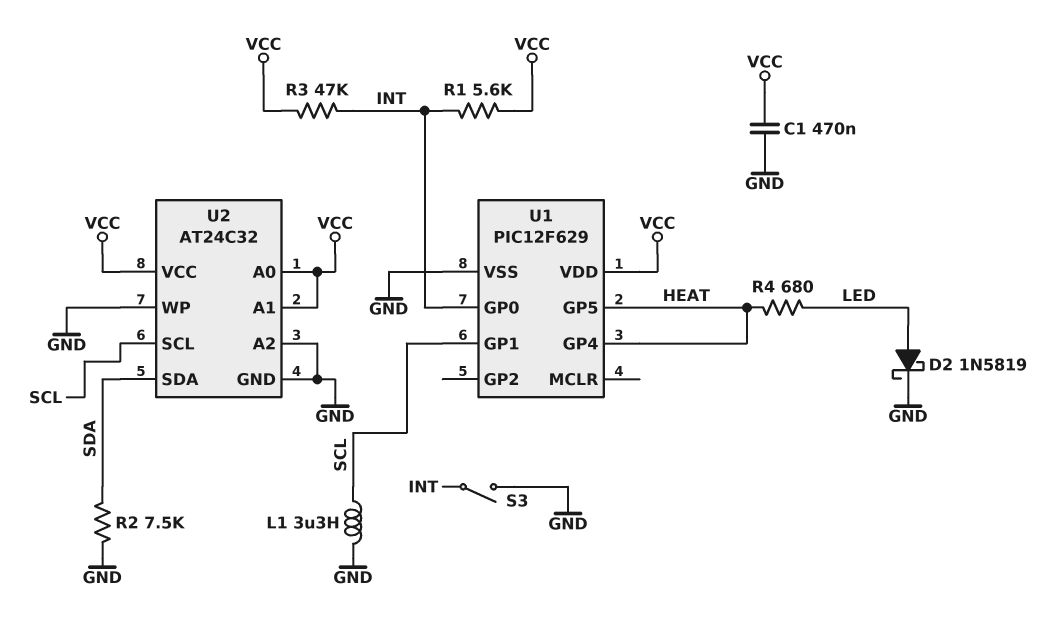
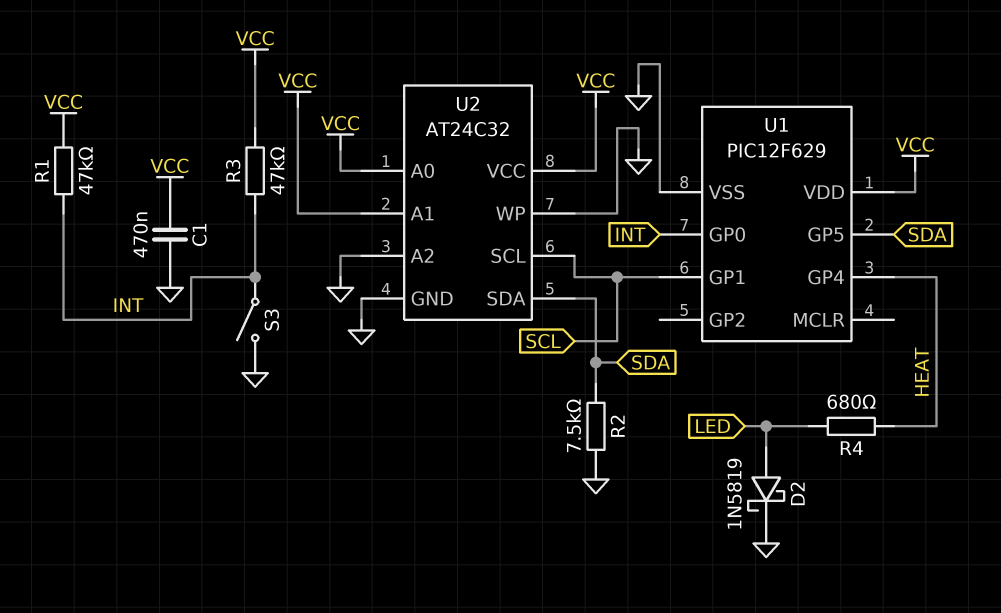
L1: 3.3uH (GND, SCL) -> none
R1: 5.6k (INT, VCC) -> 47k (INT, VCC)
U1 pin GP5: HEAT -> SDA

